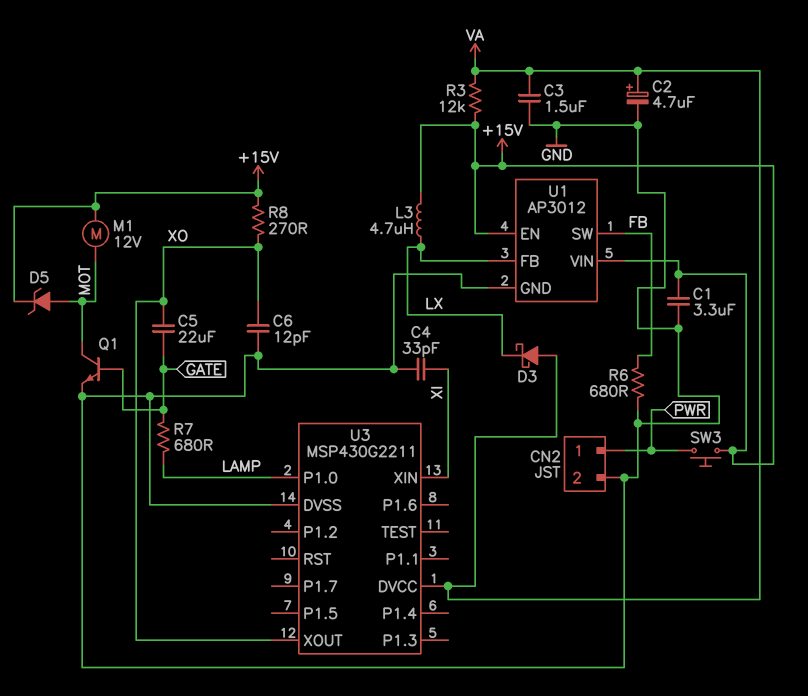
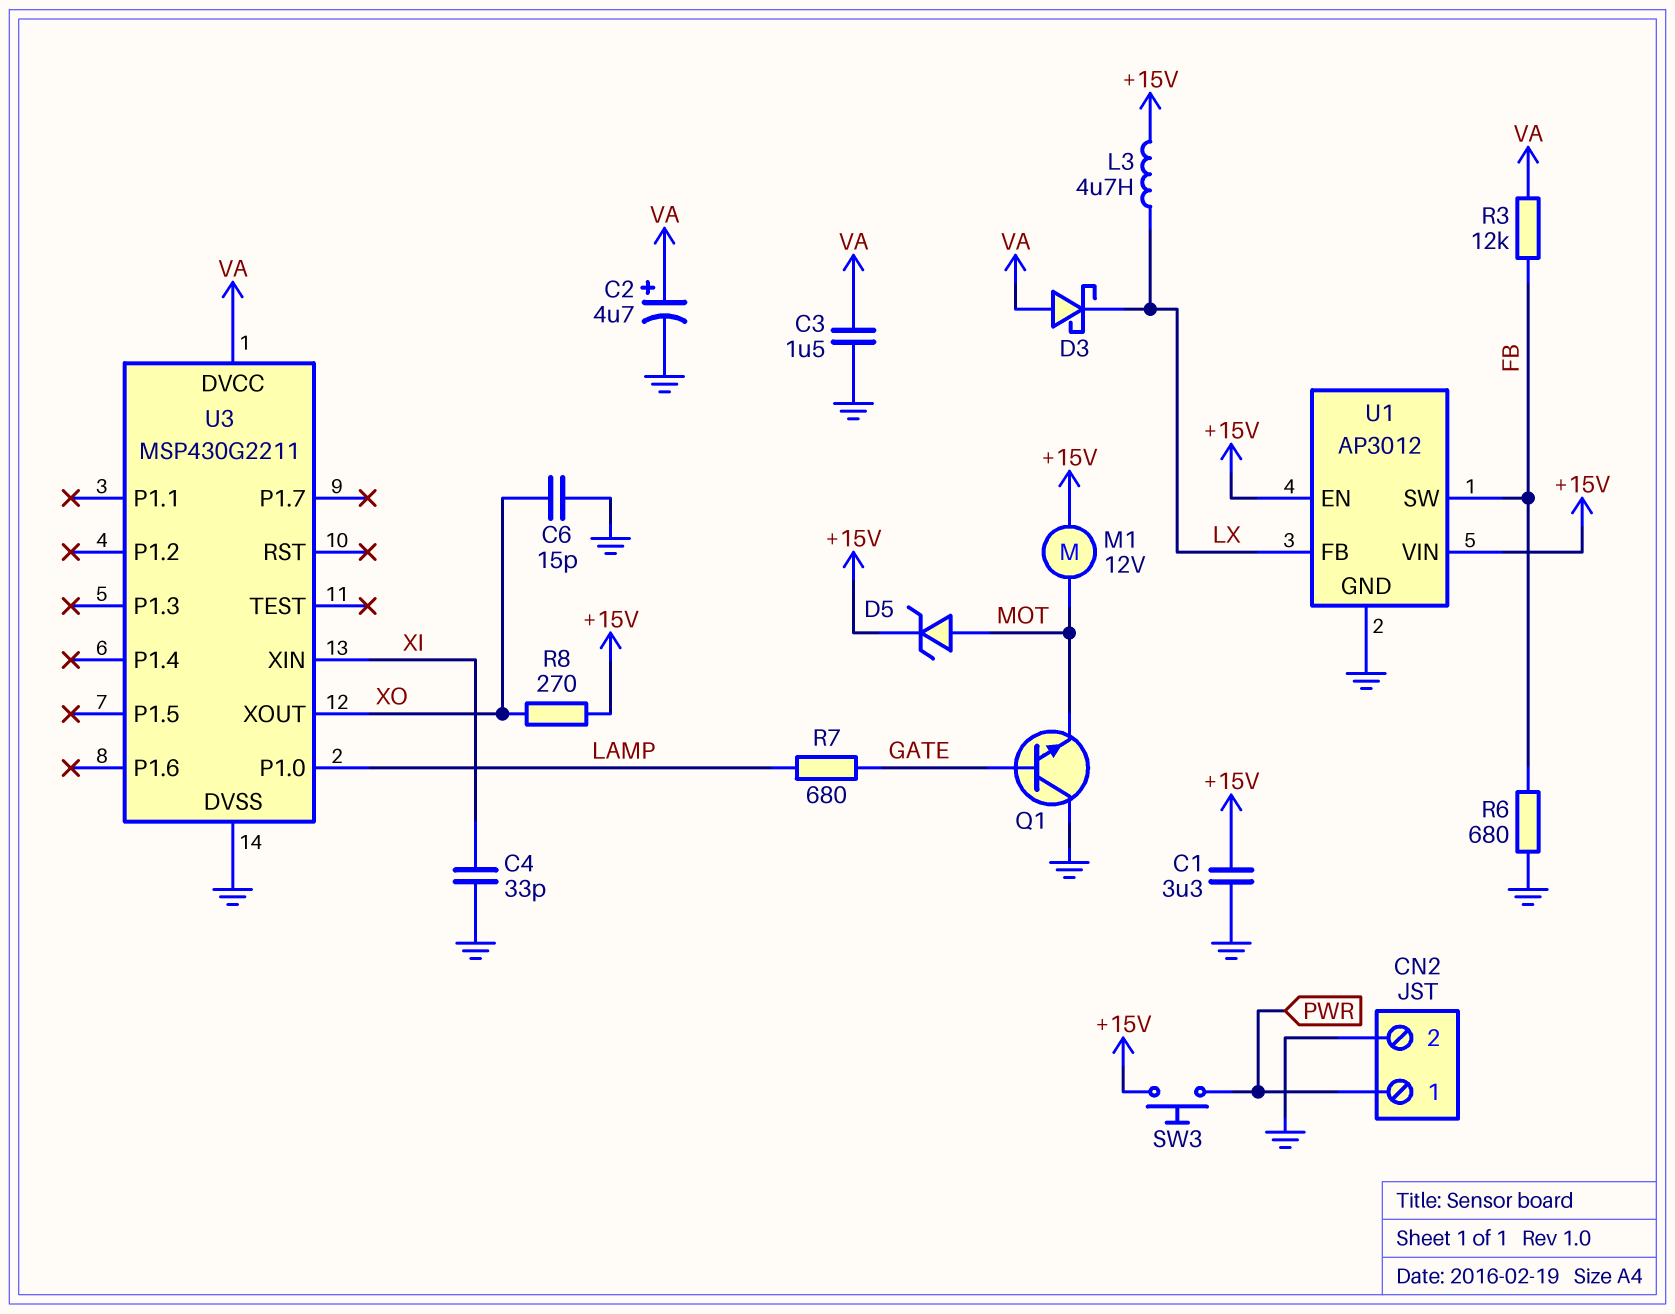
C5: 22uF (GATE, XO) -> none
C6: 12pF (GND, XO) -> 15pF (GND, XO)
Q1: NPN (B GATE, C MOT, E GND) -> NPN (B GATE, C GND, E MOT)
R3: 12k (+15V, VA) -> 12k (FB, VA)

